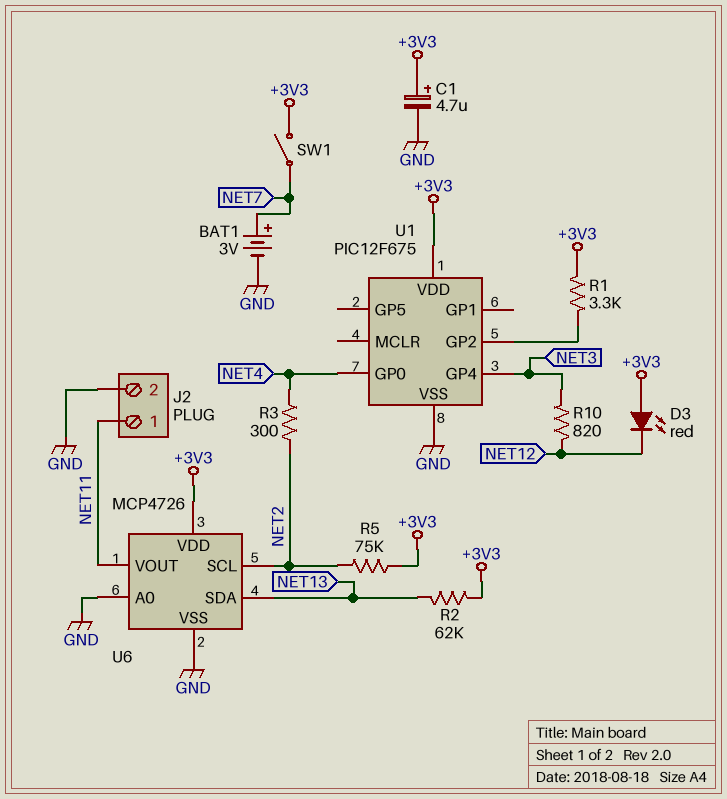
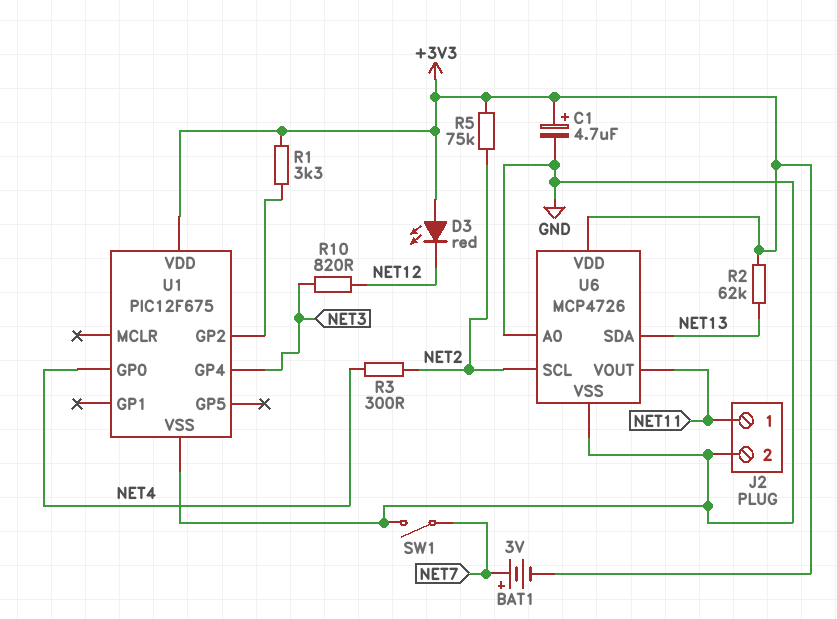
BAT1: 3V (plus NET7, minus GND) -> 3V (plus NET7, minus +3V3)
SW1: switch (+3V3, NET7) -> switch (GND, NET7)

